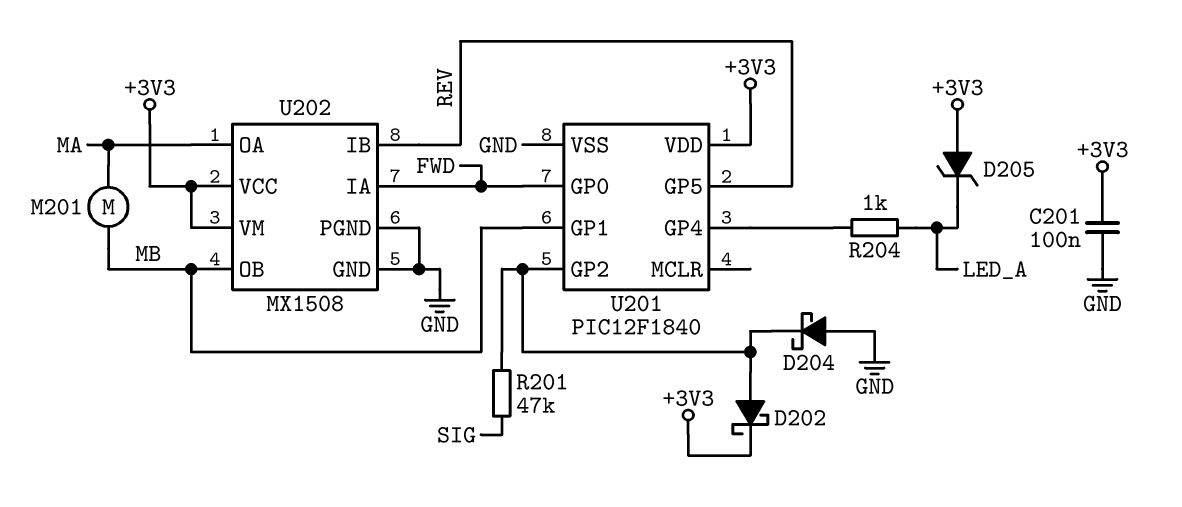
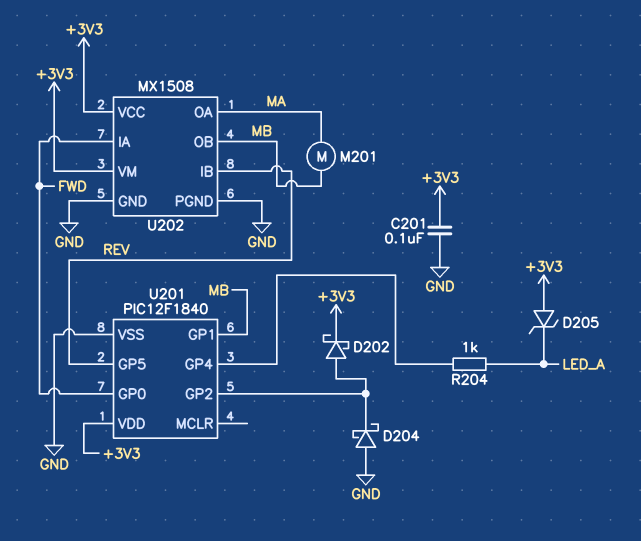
R201: 47k (SIG, U201/GP2) -> none

